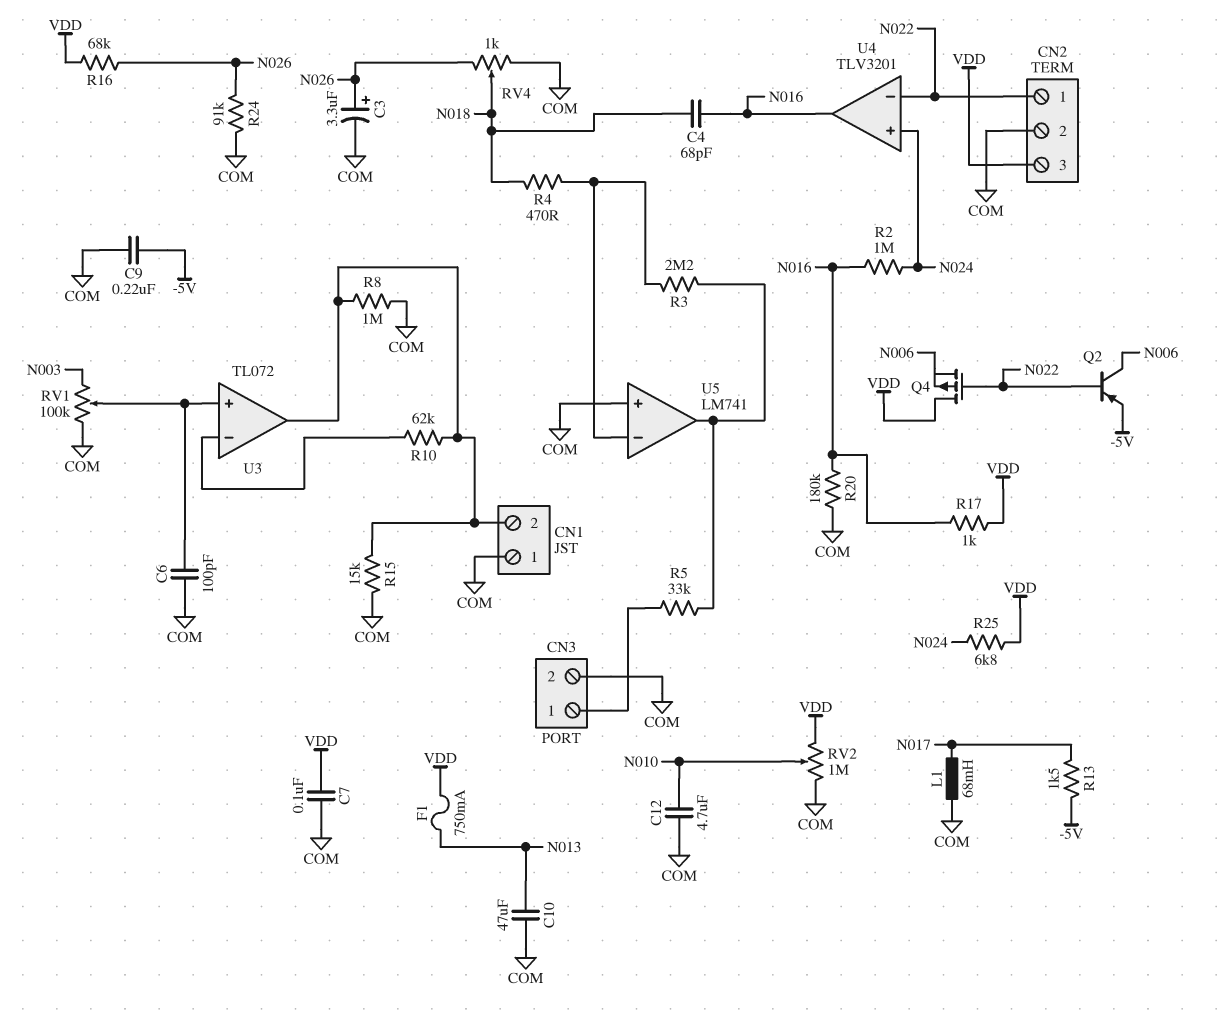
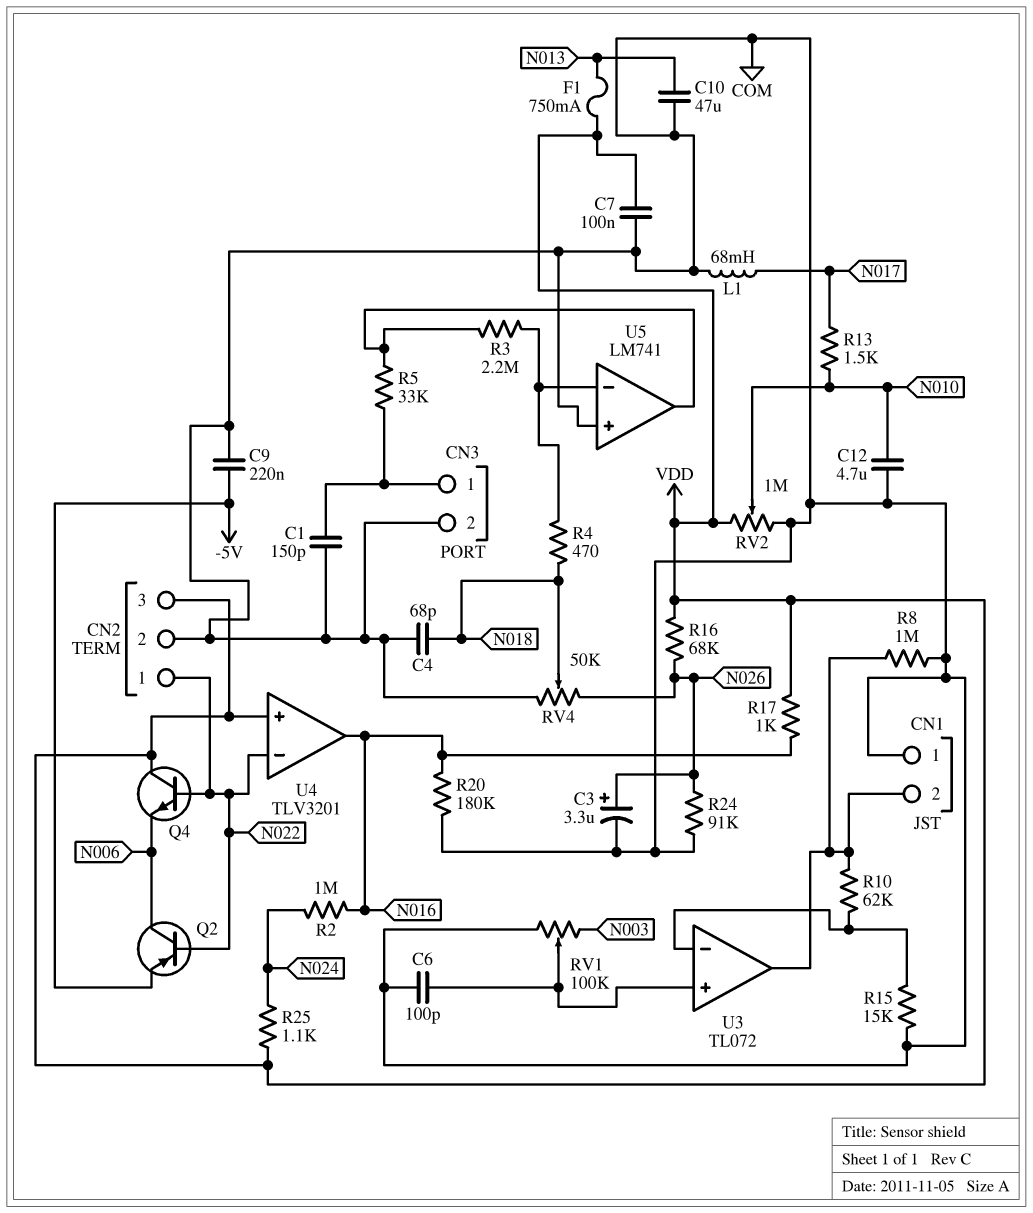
C1: none -> 150pF (CN3/1, COM)
C4: 68pF (N016, N018) -> 68pF (COM, N018)
Q4: PMOS (G N022, D VDD, S N006) -> NPN (B N022, C VDD, E N006)
R13: 1.5k (-5V, N017) -> 1.5k (N010, N017)
R15: 15k (CN1/2, COM) -> 15k (COM, U3/in-)
R25: 6.8k (N024, VDD) -> 1.1k (N024, VDD)
RV4: 1k (COM, N026, wiper N018) -> 50k (COM, N026, wiper N018)
U4 pin in+: N024 -> VDD

